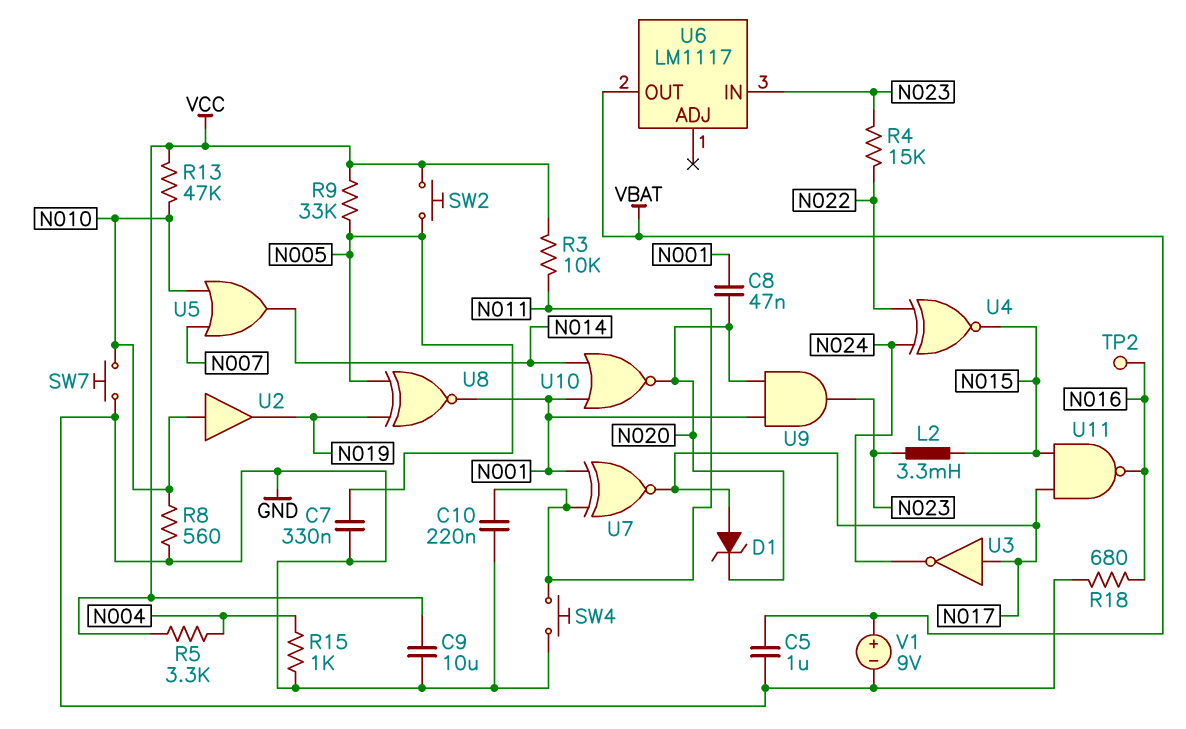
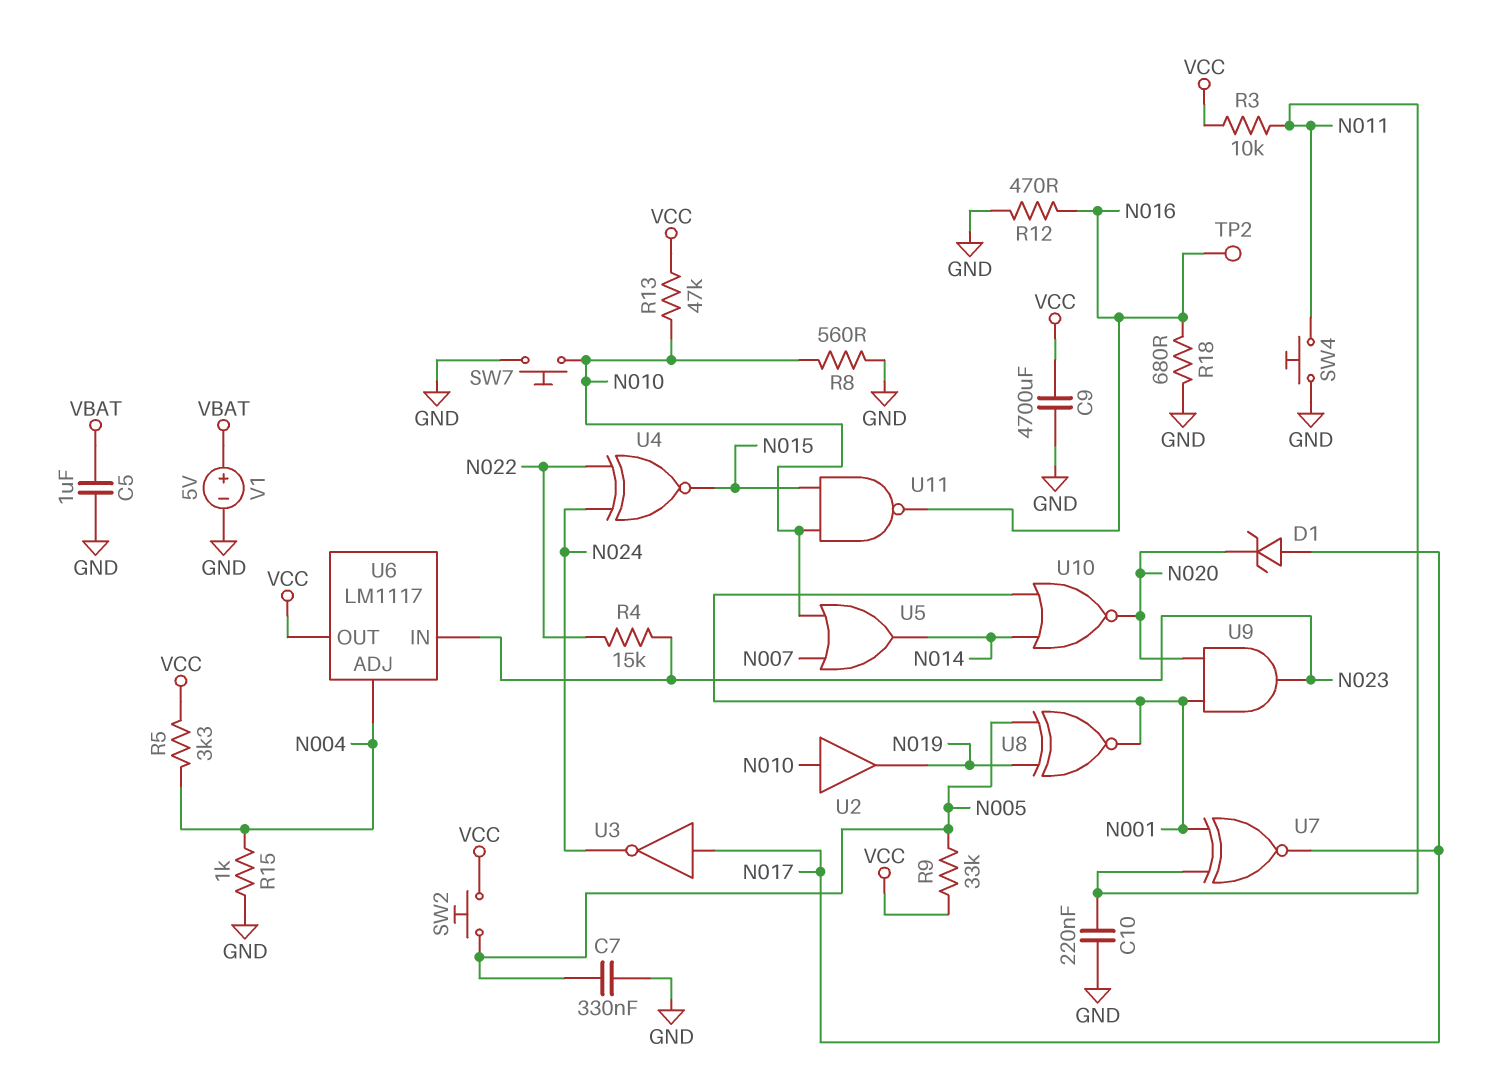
C8: 47nF (N001, N020) -> none
C9: 10uF (GND, VCC) -> 4700uF (GND, VCC)
L2: 3.3mH (N015, N023) -> none
R12: none -> 470 (GND, N016)
U6 pin ADJ: none -> N004
U6 pin OUT: VBAT -> VCC
U11: NAND (in N015, in N017, out N016) -> NAND (in N010, in N015, out N016)
V1: 9V (plus VBAT, minus GND) -> 5V (plus VBAT, minus GND)

